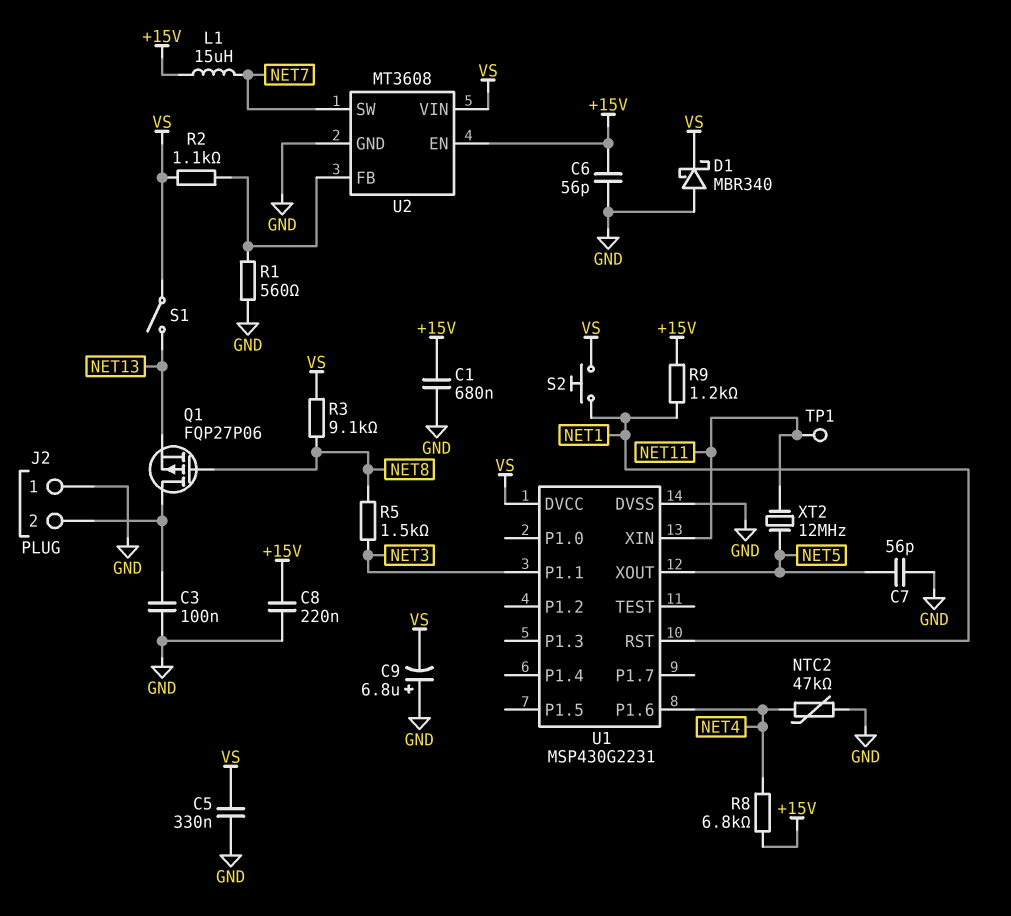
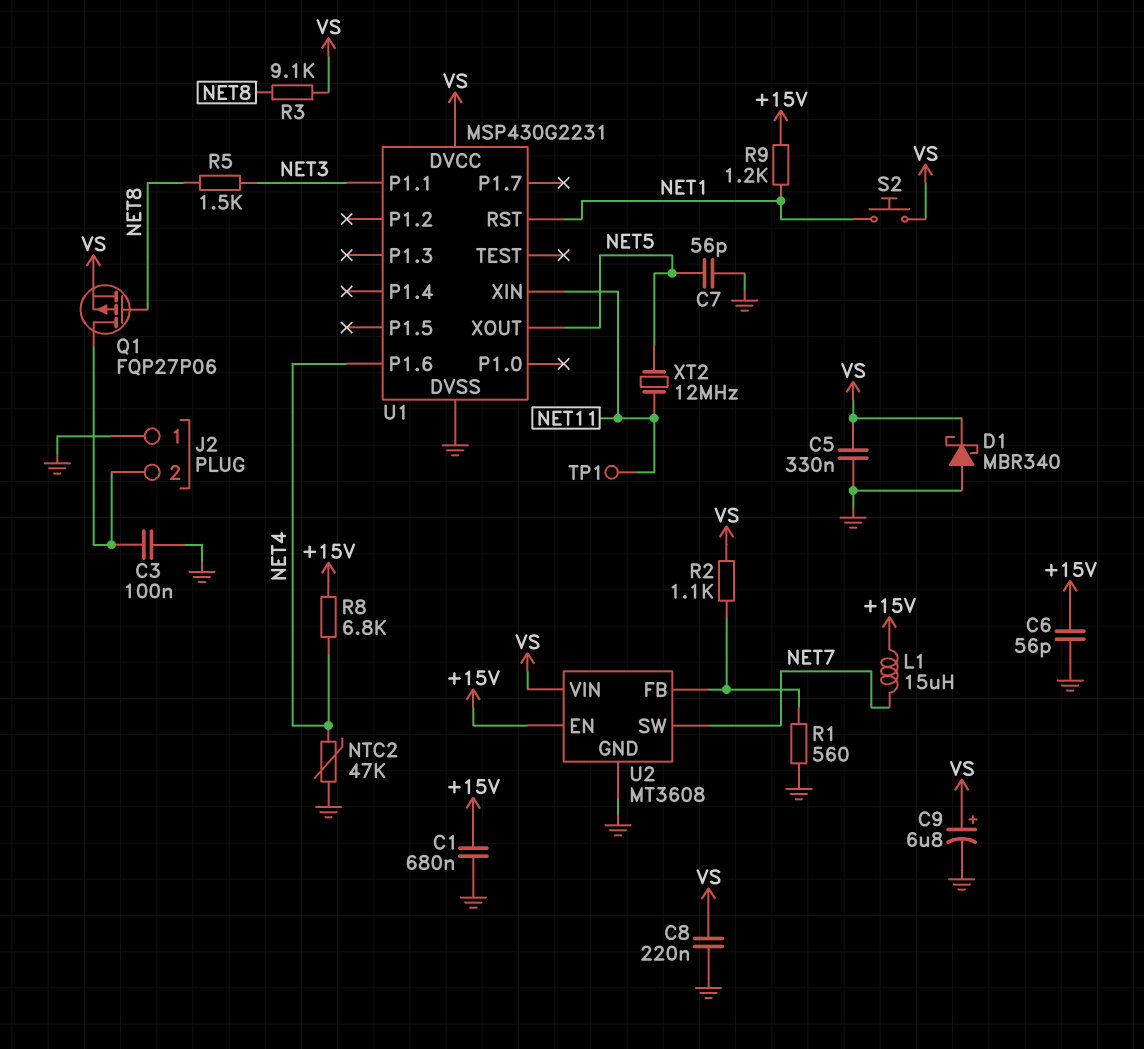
C8: 220nF (+15V, GND) -> 220nF (GND, VS)
C9: 6.8uF (plus GND, minus VS) -> 6.8uF (plus VS, minus GND)
Q1: PMOS FQP27P06 (G NET8, D J2/2, S NET13) -> PMOS FQP27P06 (G NET8, D J2/2, S VS)
S1: switch (NET13, VS) -> none

